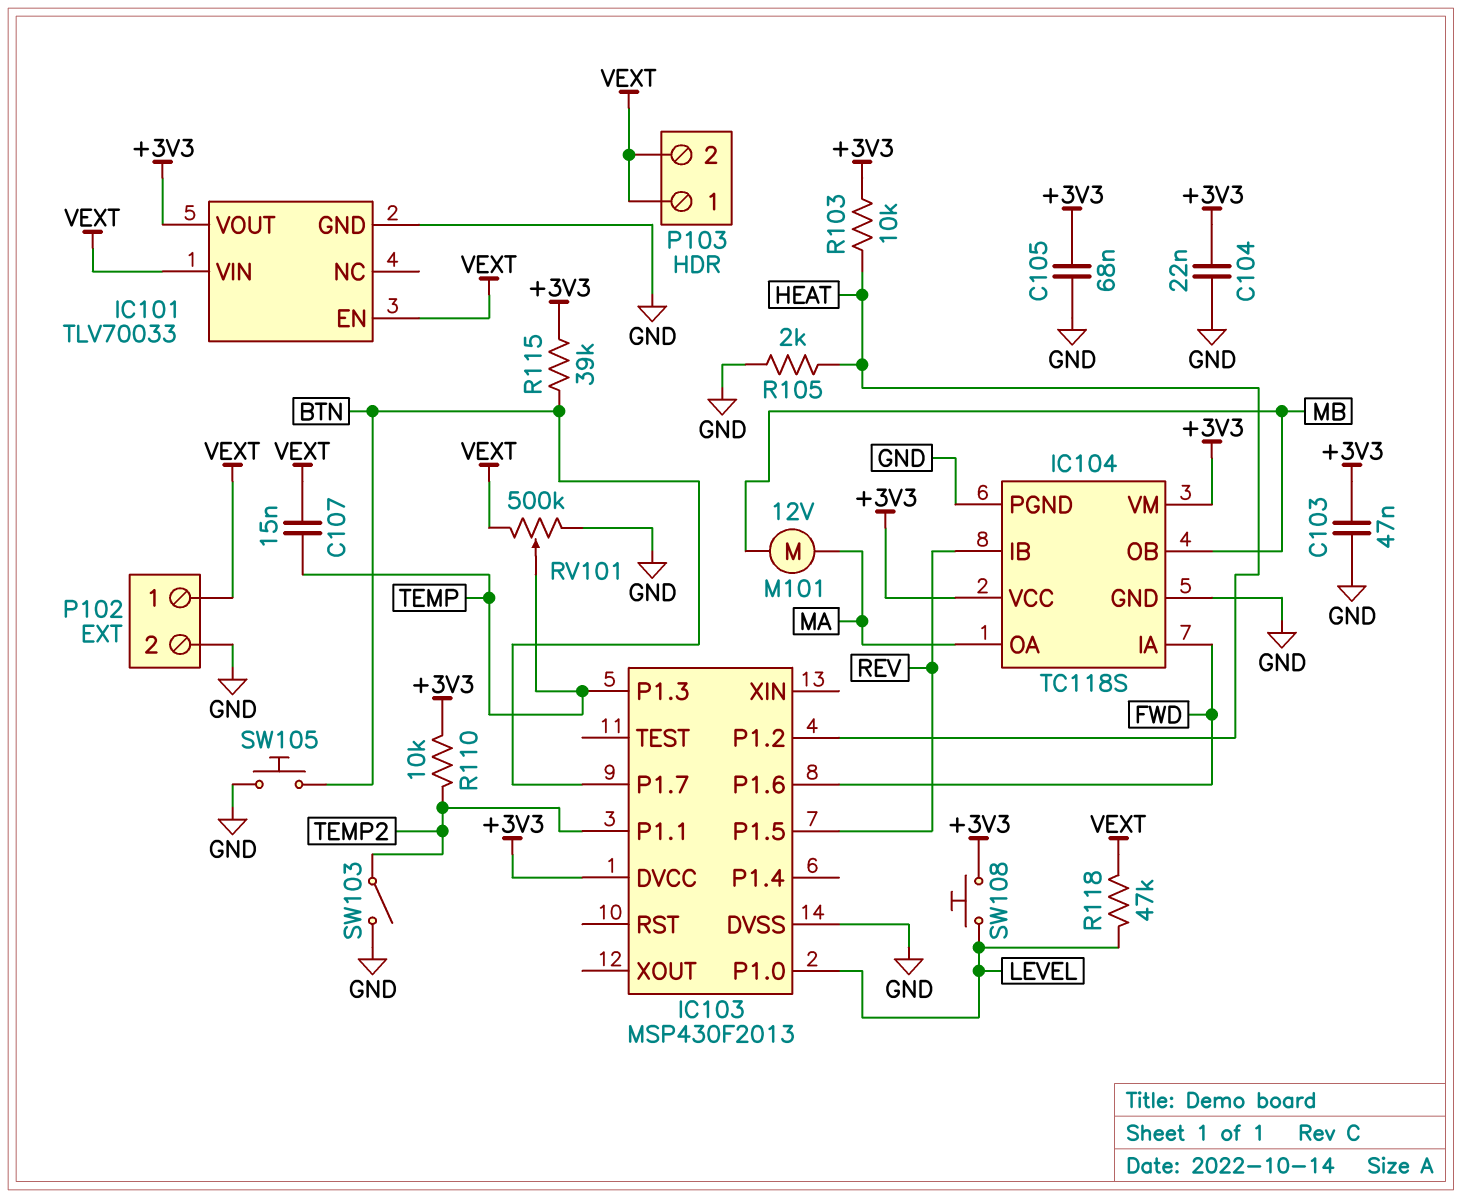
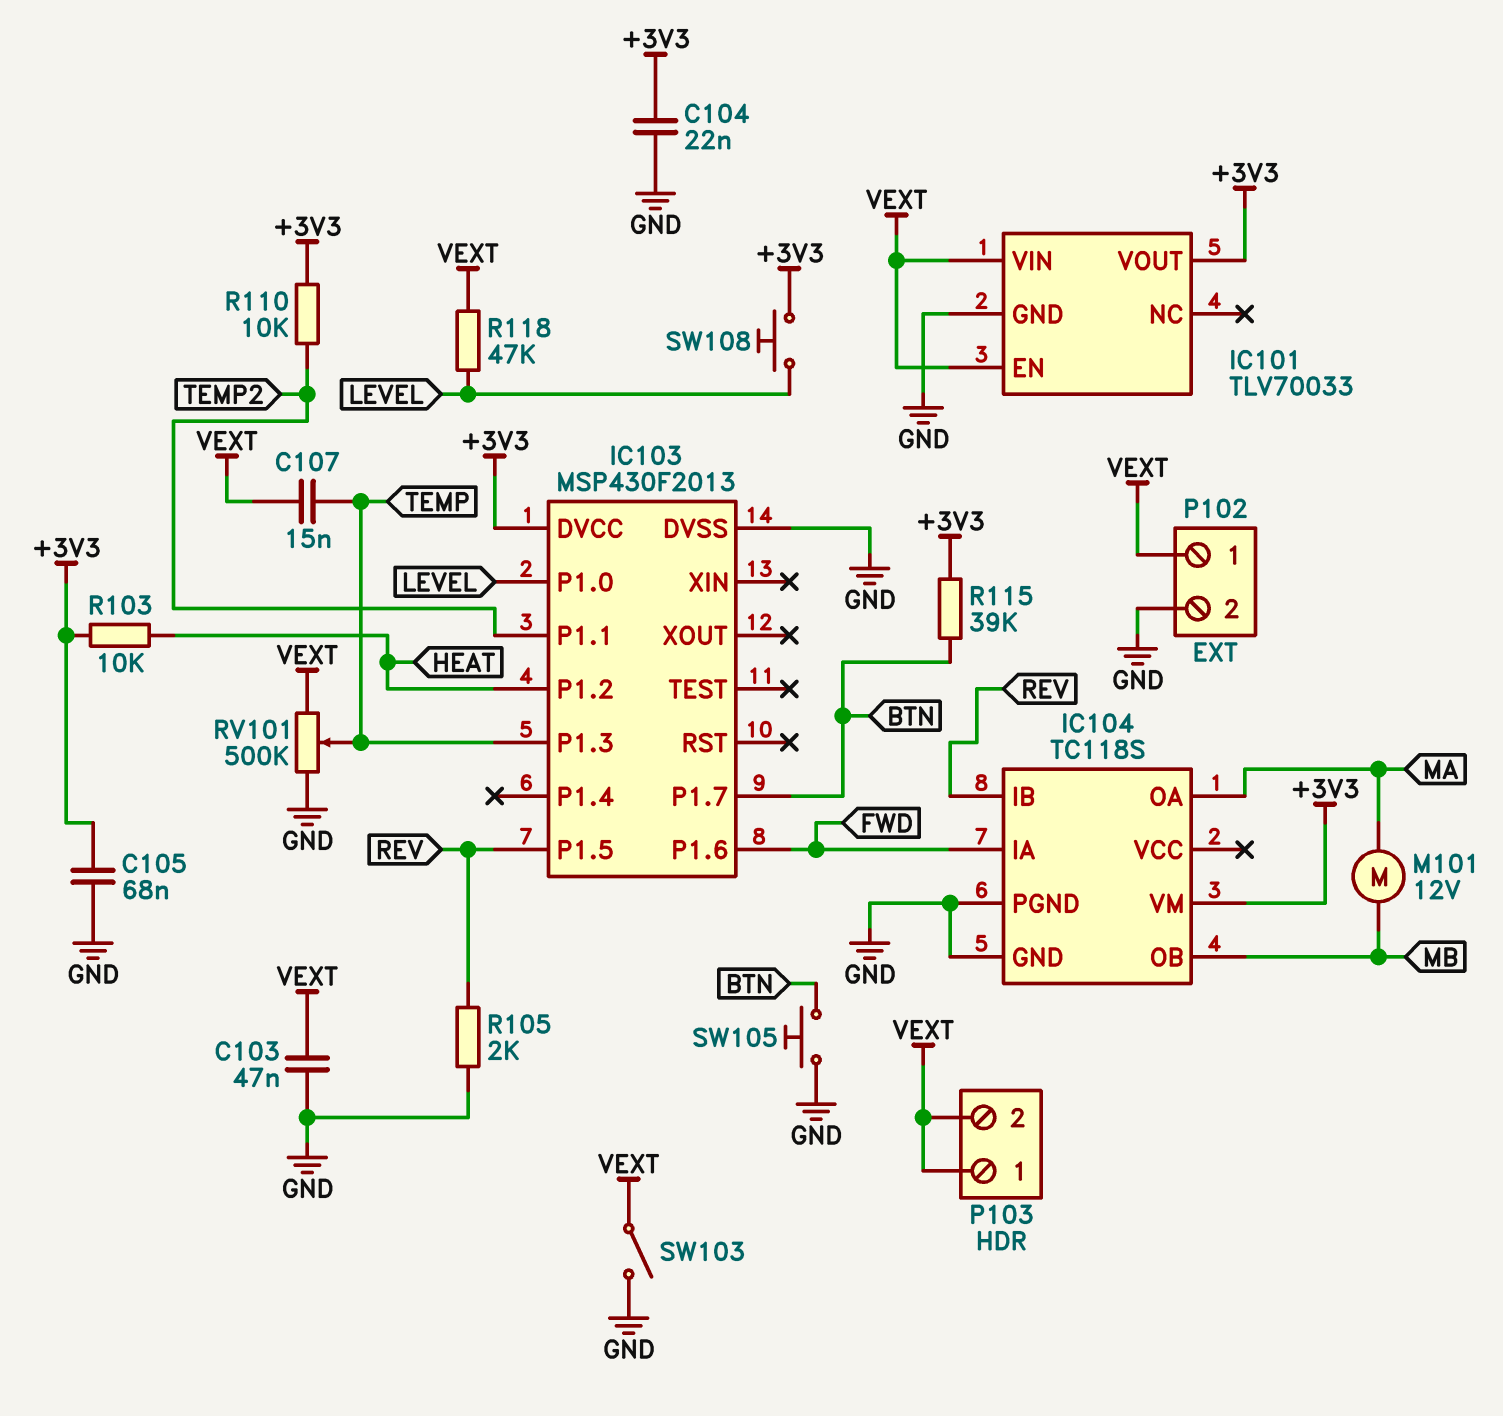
C103: 47nF (+3V3, GND) -> 47nF (GND, VEXT)
IC104 pin VCC: +3V3 -> none
R105: 2k (GND, HEAT) -> 2k (GND, REV)
SW103: switch (GND, TEMP2) -> switch (GND, VEXT)

